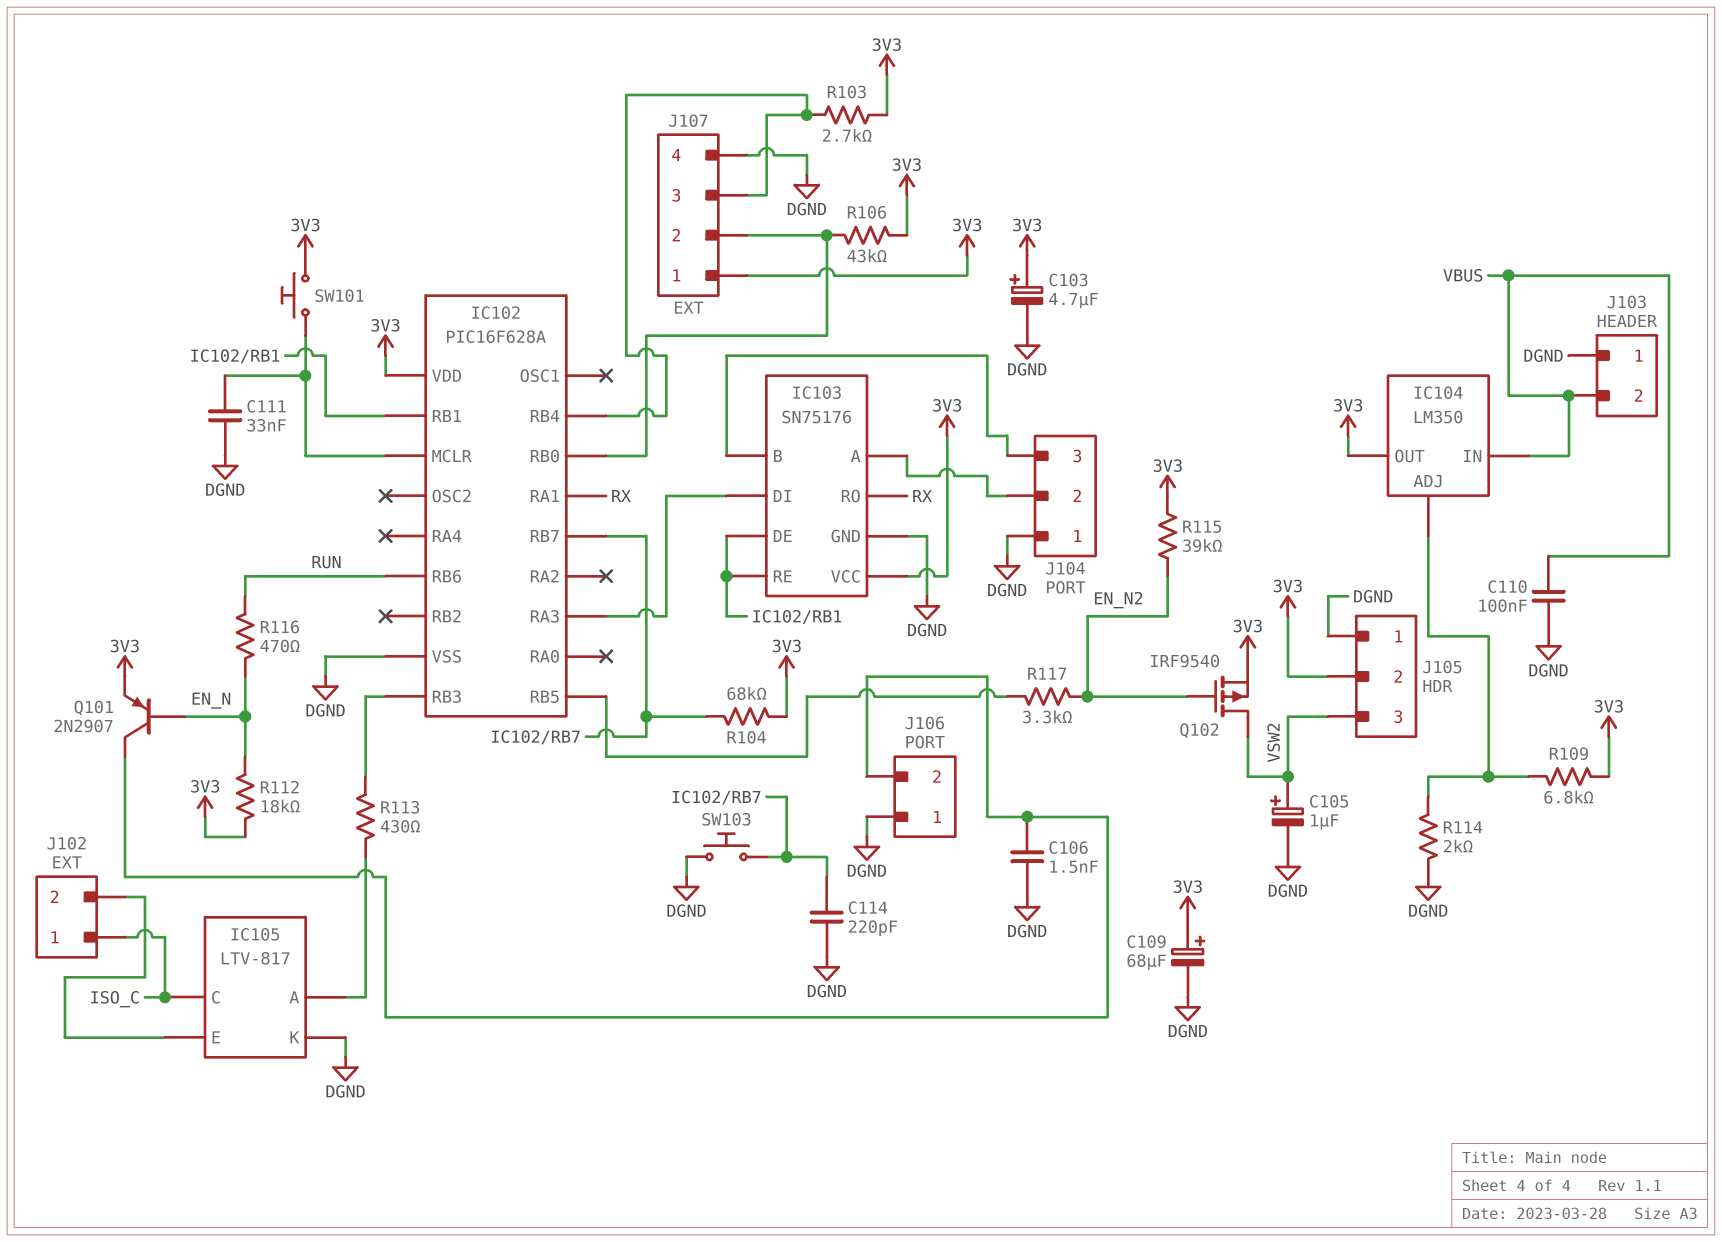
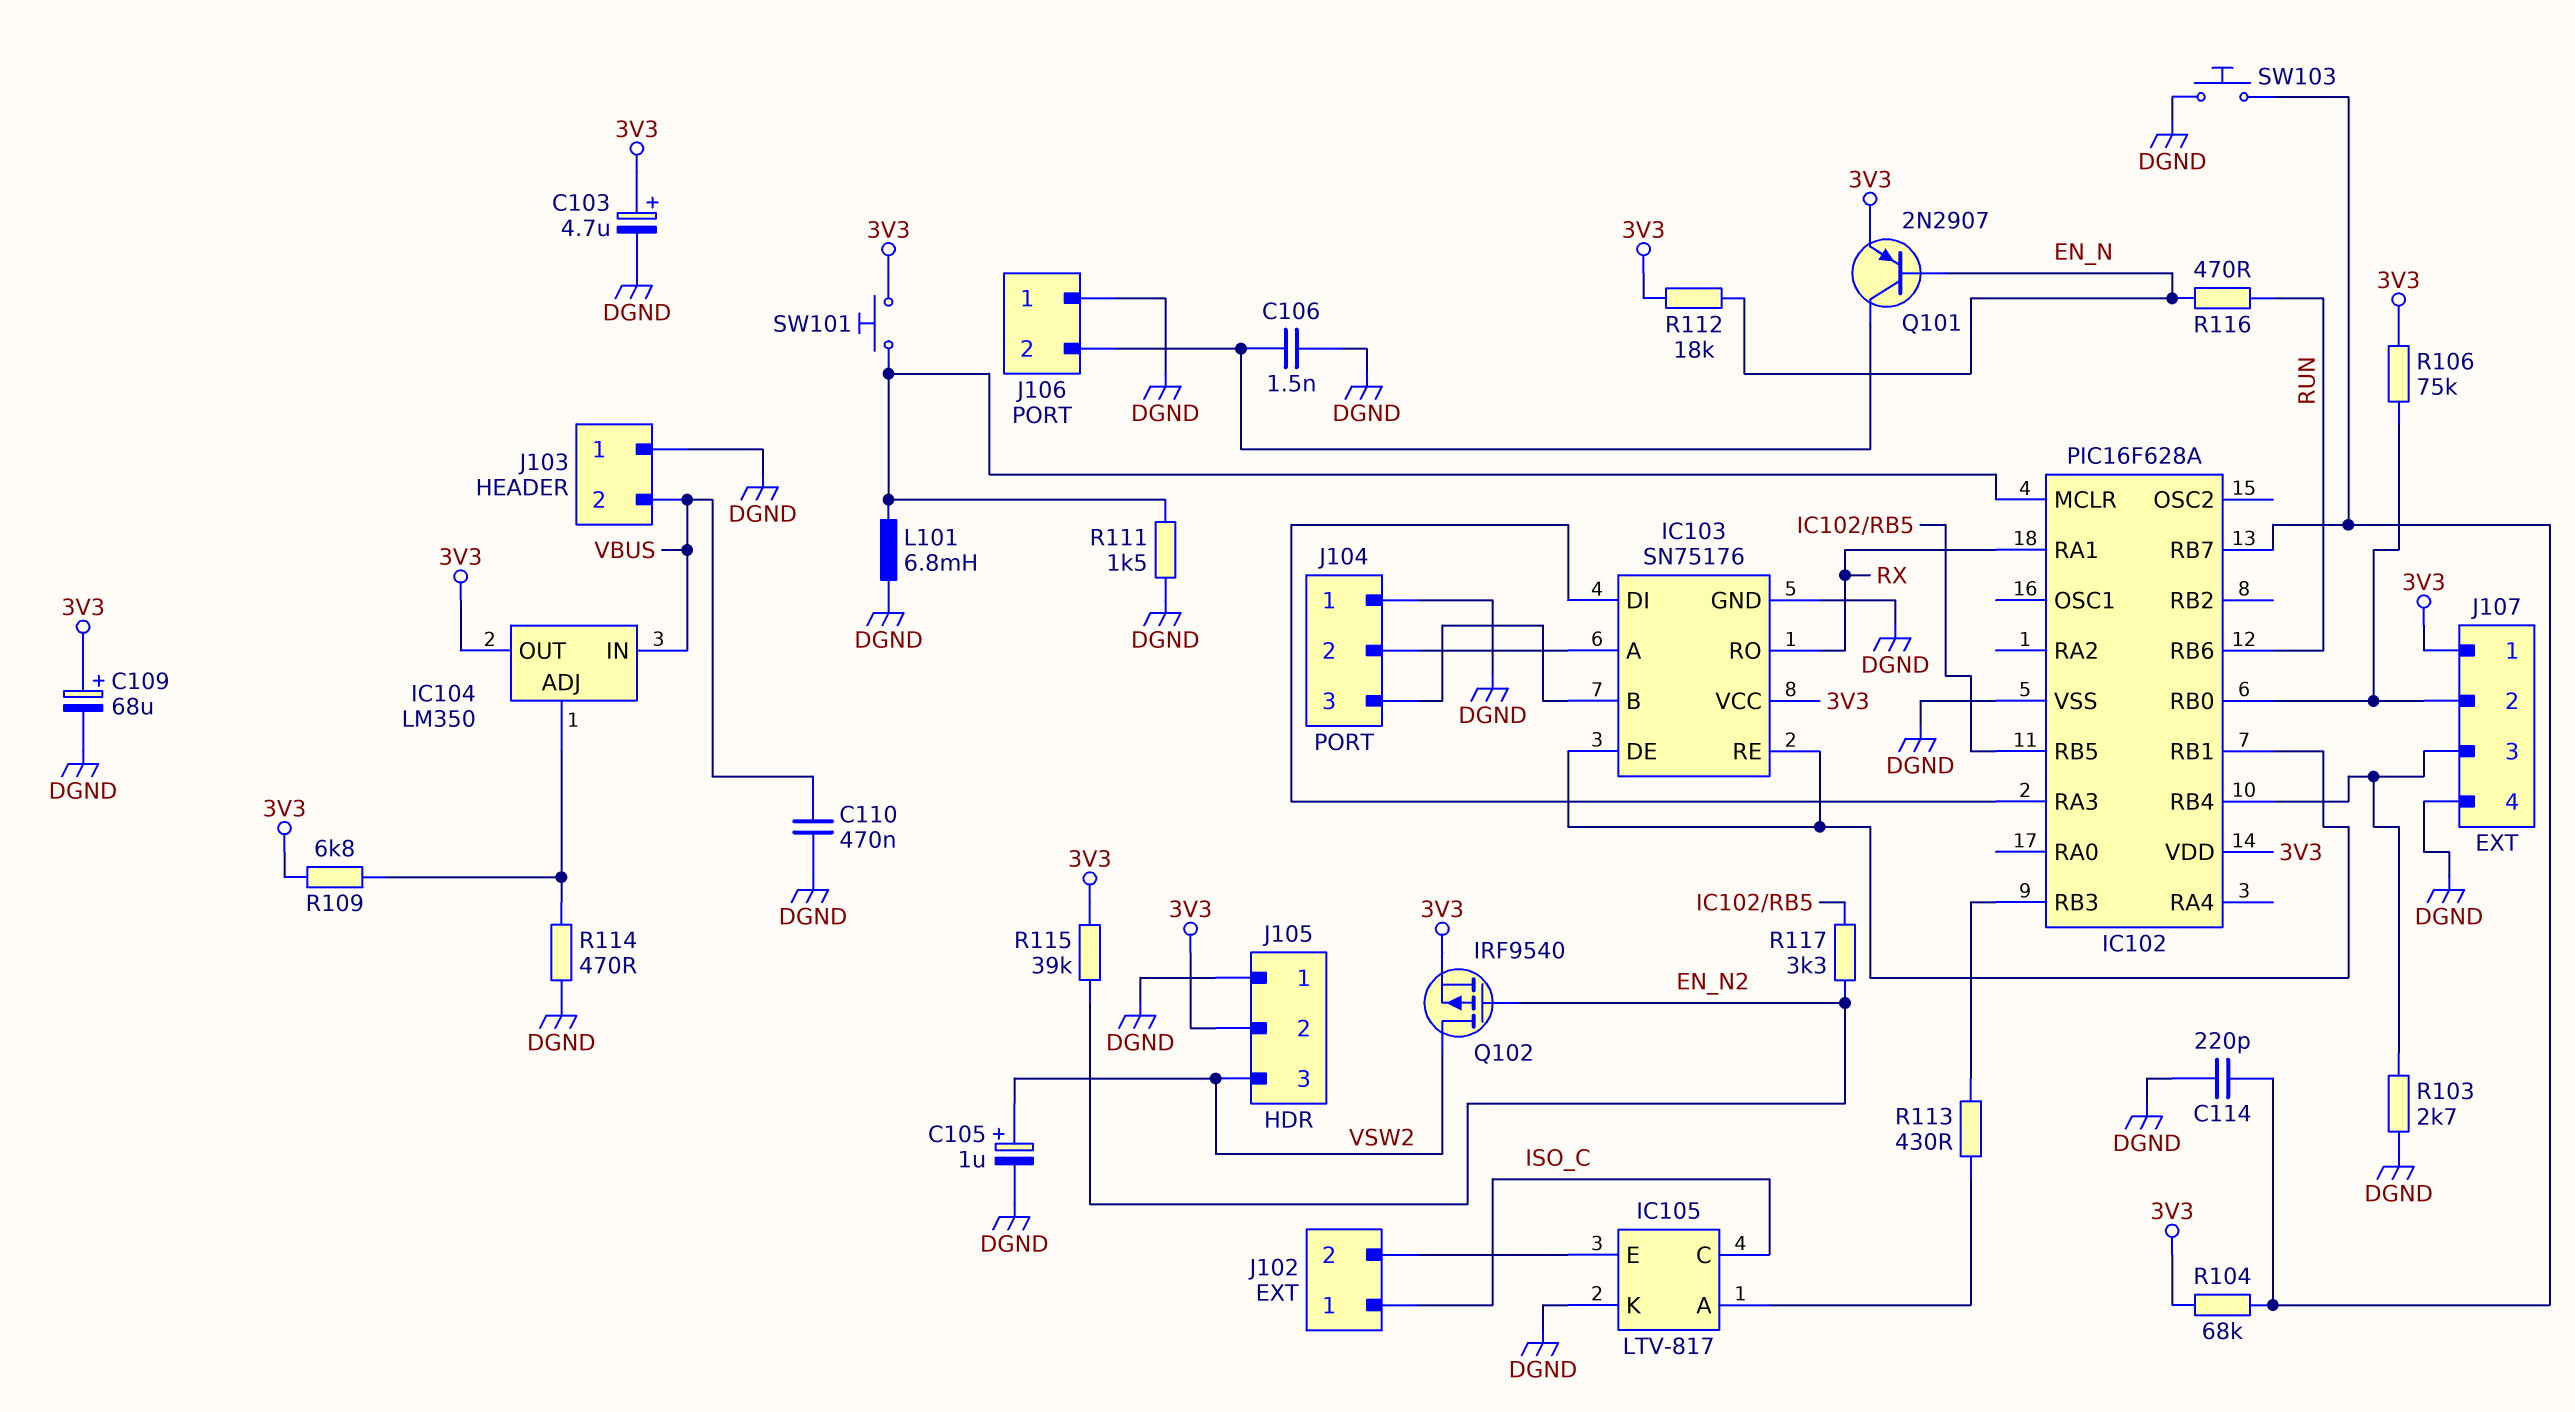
C110: 100nF (DGND, VBUS) -> 470nF (DGND, VBUS)
C111: 33nF (DGND, IC102/MCLR) -> none
L101: none -> 6.8mH (DGND, IC102/MCLR)
R103: 2.7k (3V3, IC102/RB4) -> 2.7k (DGND, IC102/RB4)
R106: 43k (3V3, IC102/RB0) -> 75k (3V3, IC102/RB0)
R111: none -> 1.5k (DGND, IC102/MCLR)
R114: 2k (DGND, IC104/ADJ) -> 470 (DGND, IC104/ADJ)

